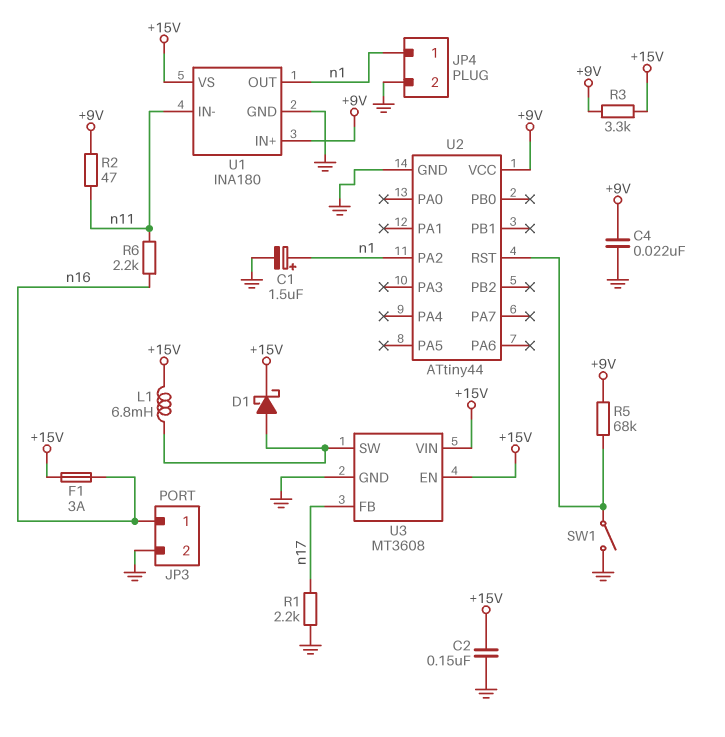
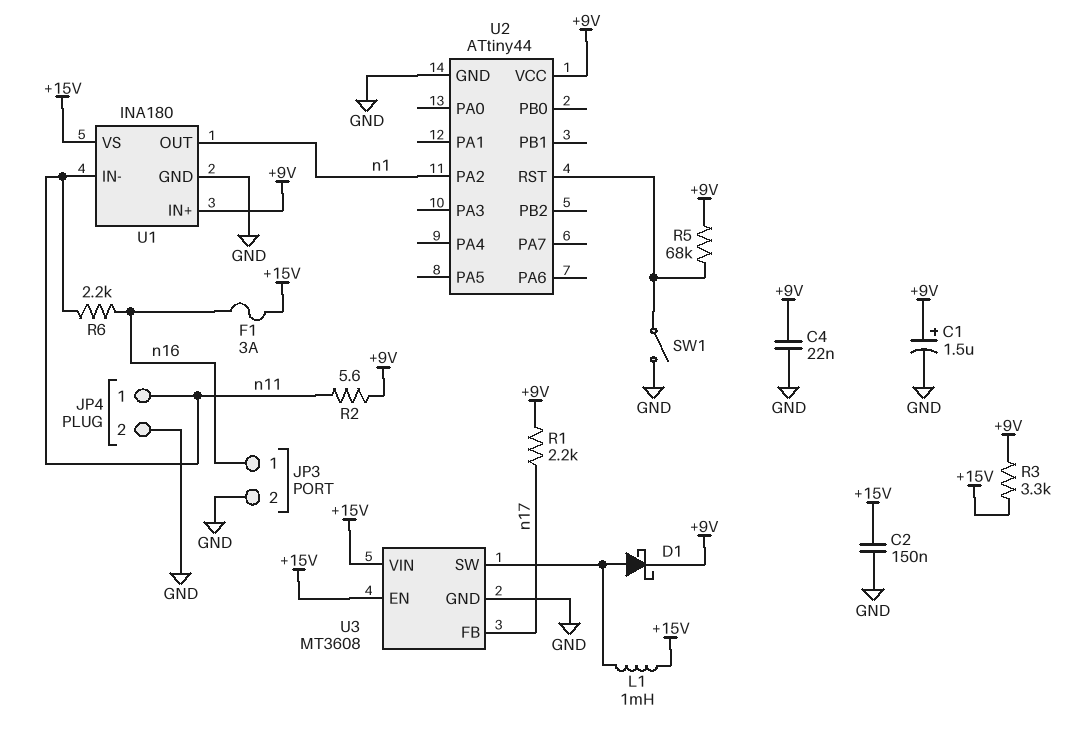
C1: 1.5uF (plus n1, minus GND) -> 1.5uF (plus +9V, minus GND)
D1: schottky (A U3/SW, K +15V) -> schottky (A U3/SW, K +9V)
JP4 pin 1: n1 -> n11
L1: 6.8mH (+15V, U3/SW) -> 1mH (+15V, U3/SW)
R1: 2.2k (GND, n17) -> 2.2k (+9V, n17)
R2: 47 (+9V, n11) -> 5.6 (+9V, n11)

